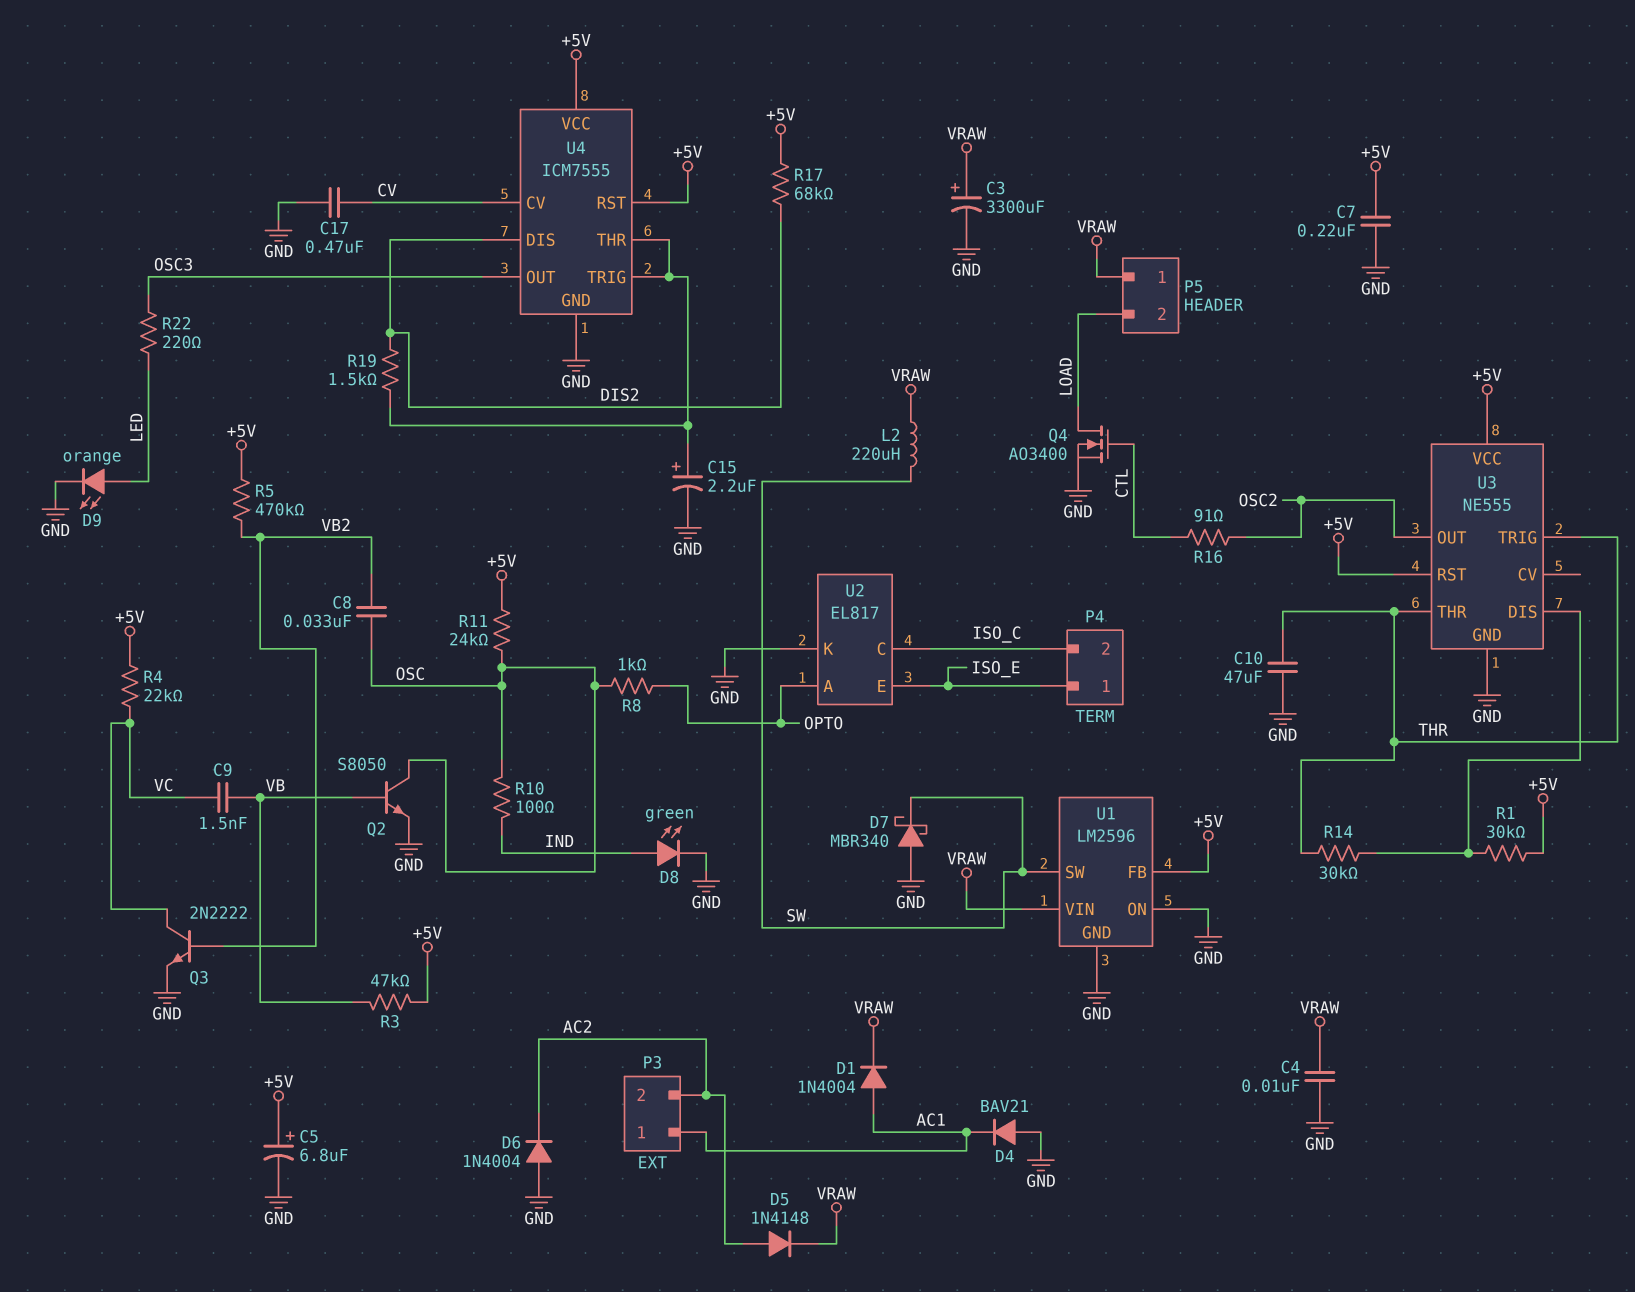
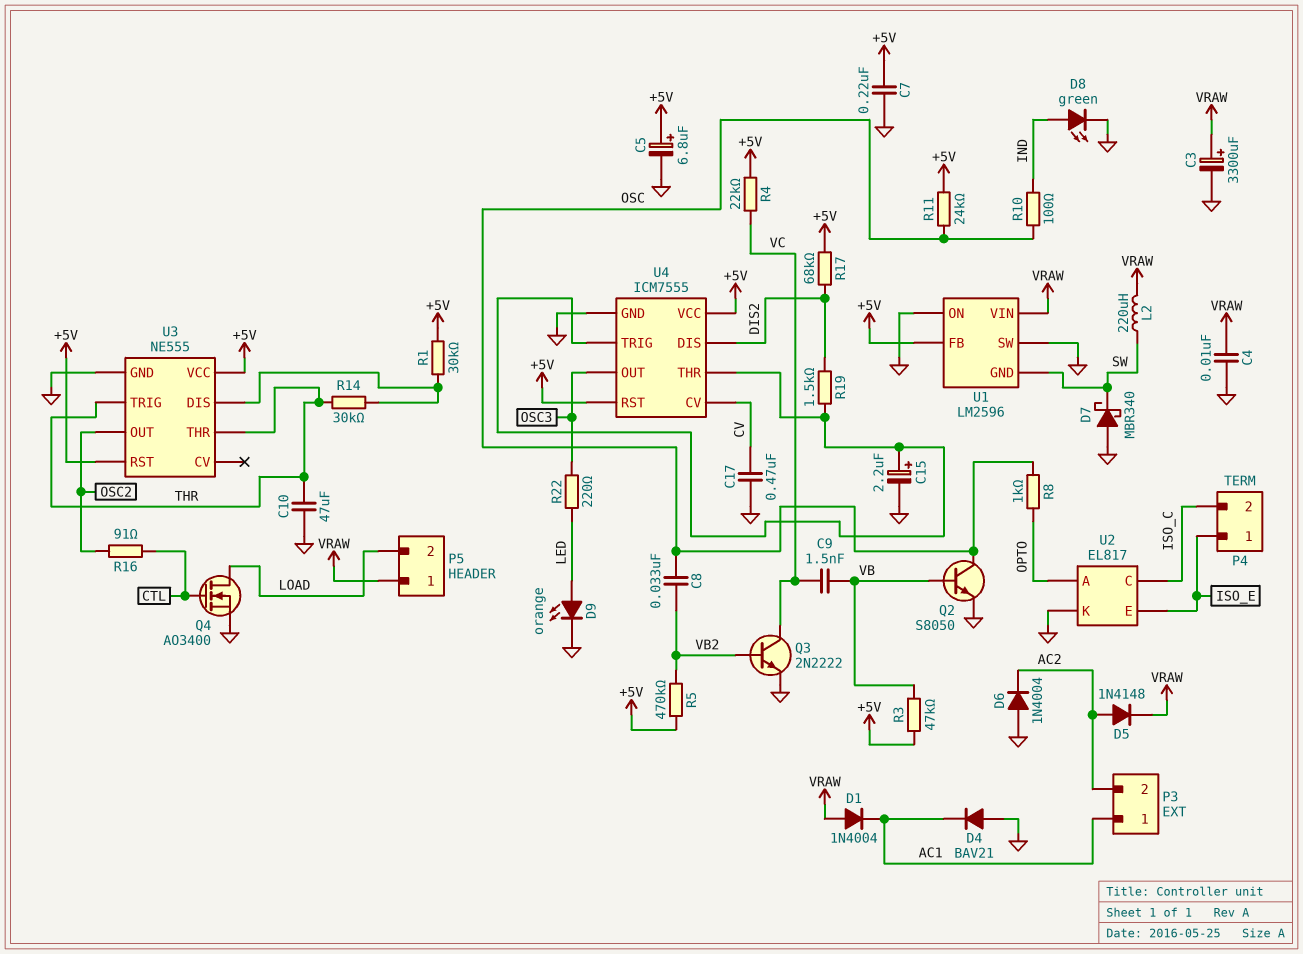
D1: diode 1N4004 (A AC1, K VRAW) -> diode 1N4004 (A VRAW, K AC1)
U1 pin GND: GND -> SW
U1 pin SW: SW -> GND

